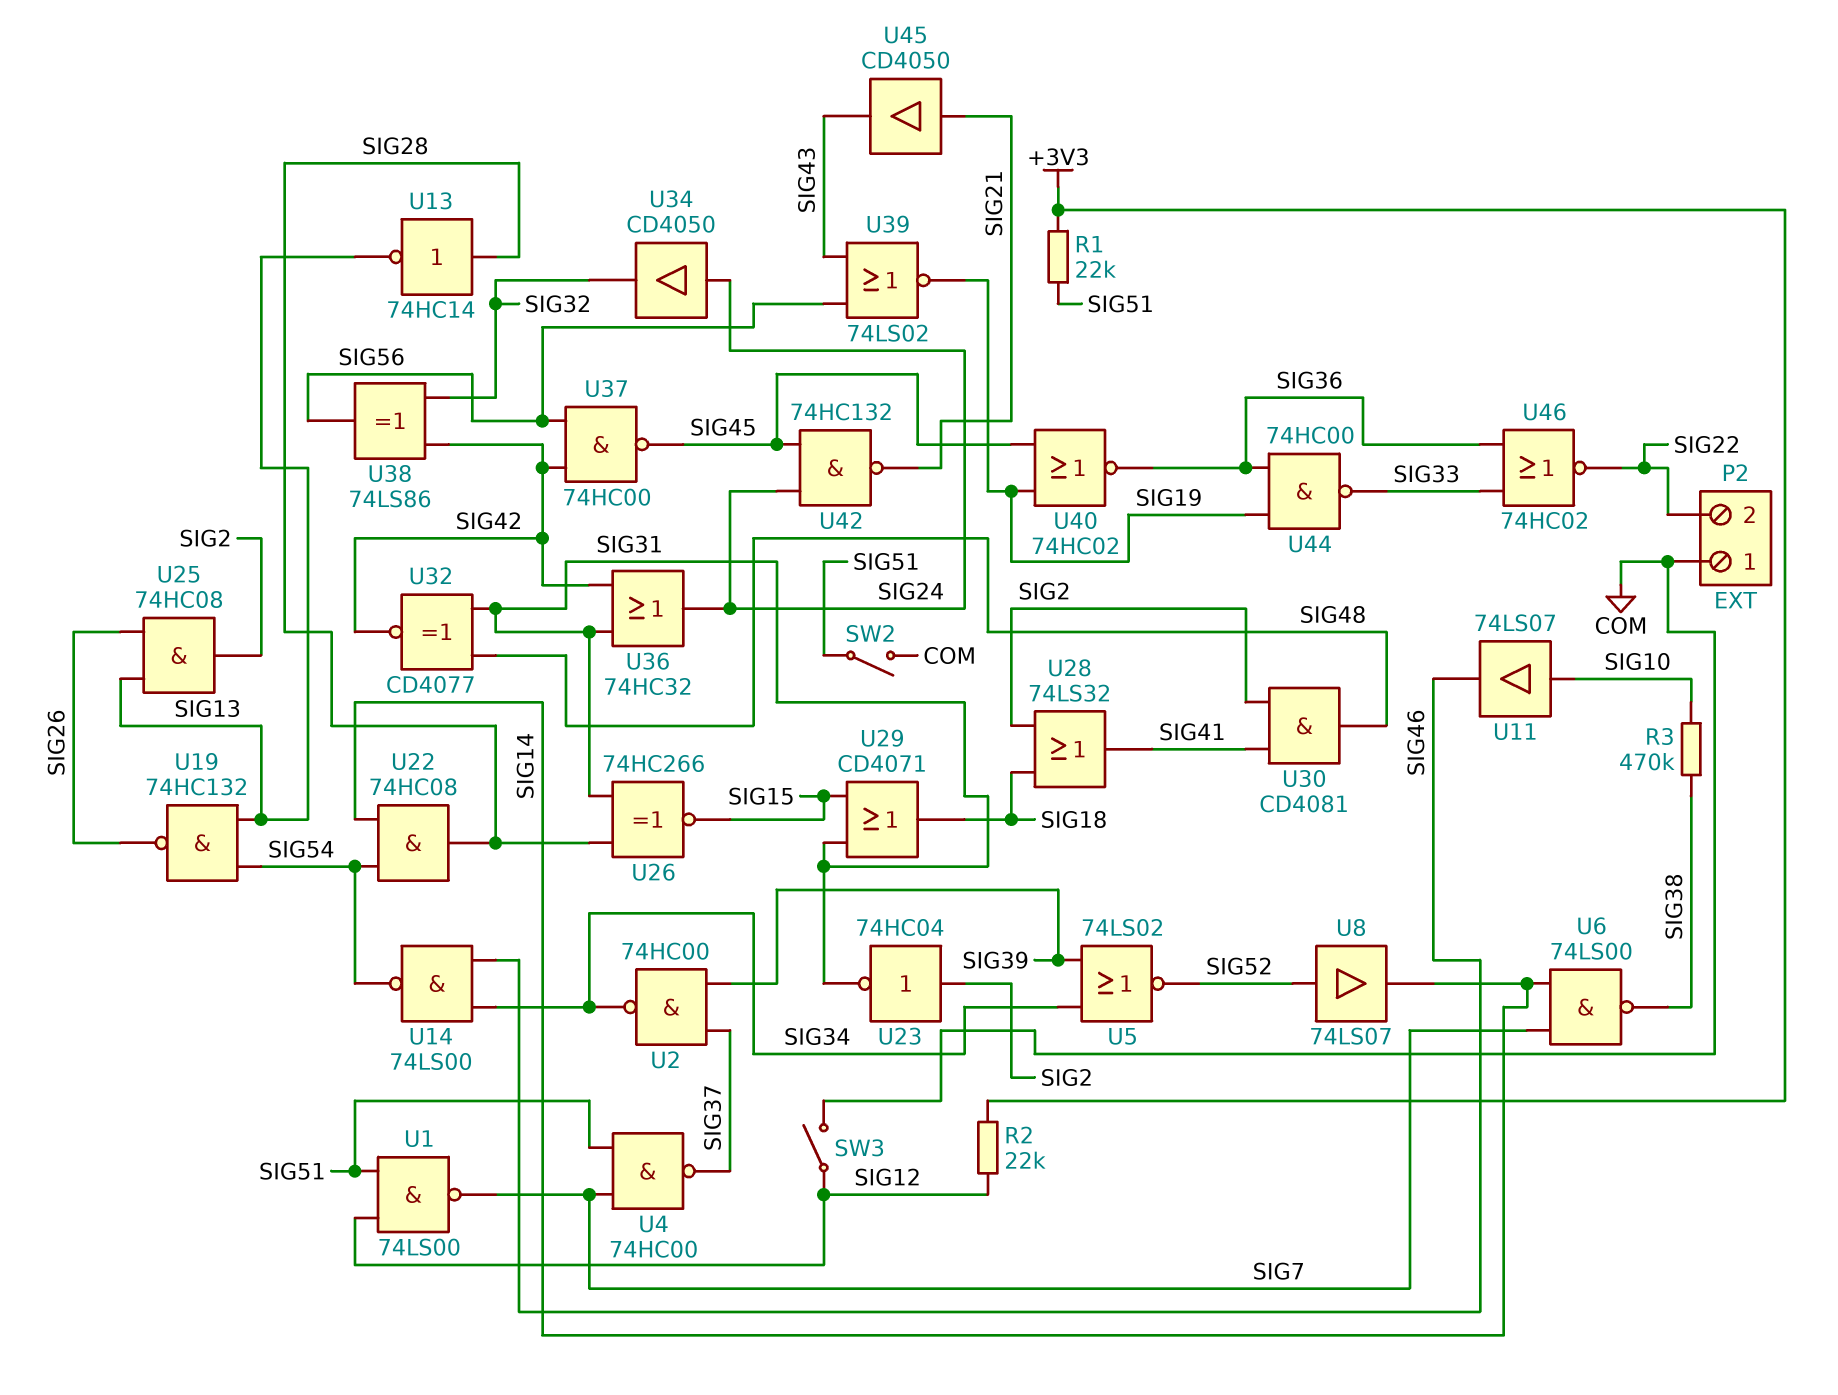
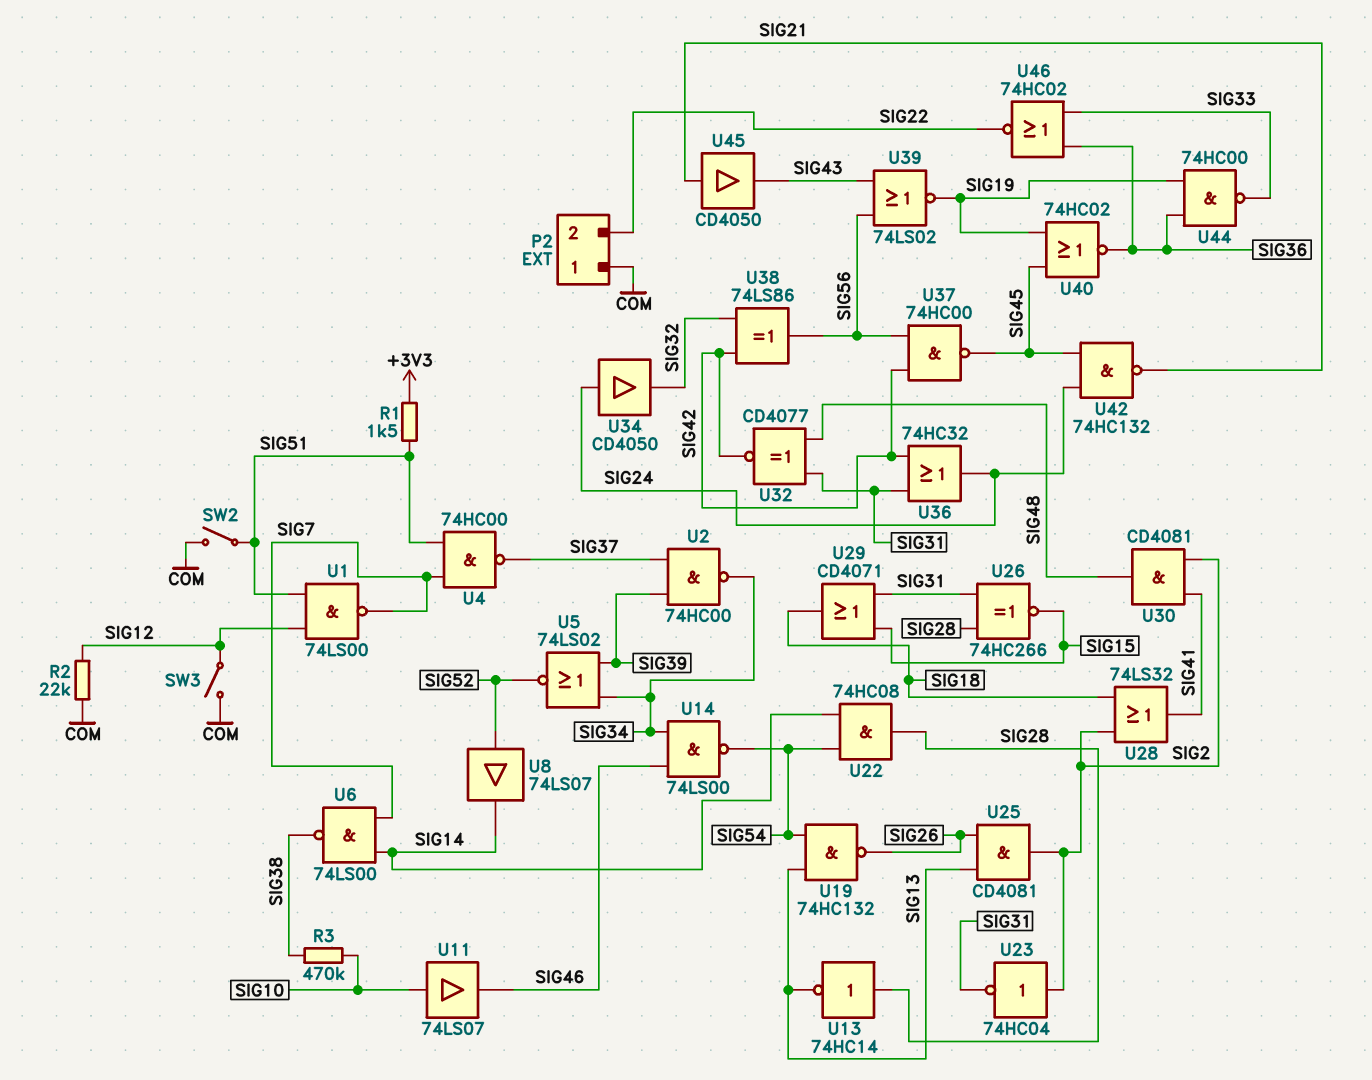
R1: 22k (+3V3, SIG51) -> 1.5k (+3V3, SIG51)
R2: 22k (+3V3, SIG12) -> 22k (COM, SIG12)
U25: AND 74HC08 (in SIG13, in SIG26, out SIG2) -> AND CD4081 (in SIG13, in SIG26, out SIG2)

